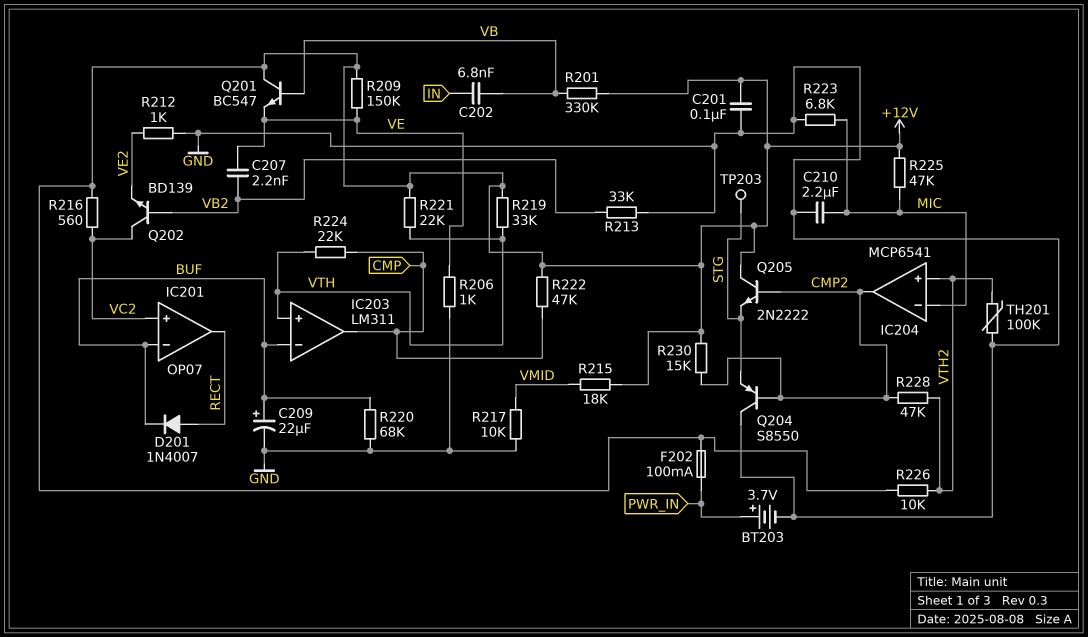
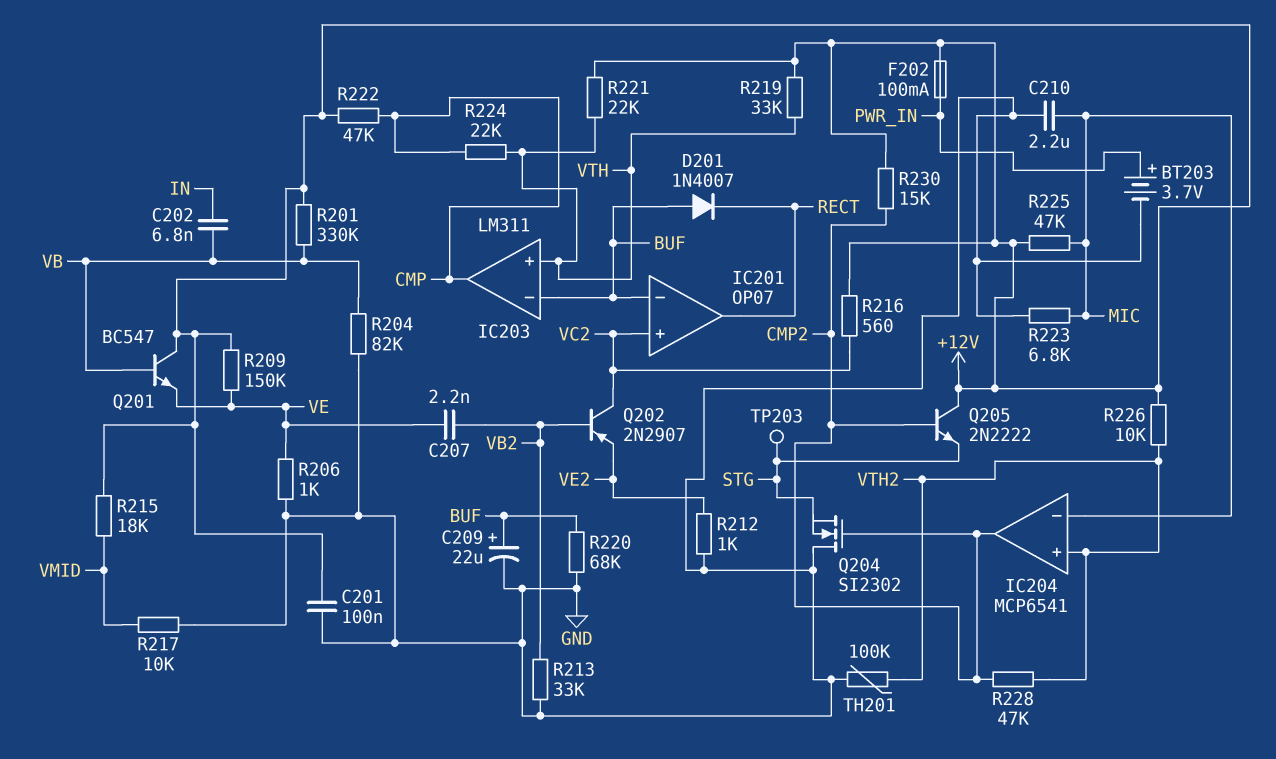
D201: diode 1N4007 (A RECT, K BUF) -> diode 1N4007 (A BUF, K RECT)
Q202: NPN BD139 (B VB2, C VC2, E VE2) -> PNP 2N2907 (B VB2, C VC2, E VE2)
Q204: PNP S8550 (B CMP2, C GND, E STG) -> NMOS SI2302 (G CMP2, D GND, S STG)
R204: none -> 82k (GND, VB)

